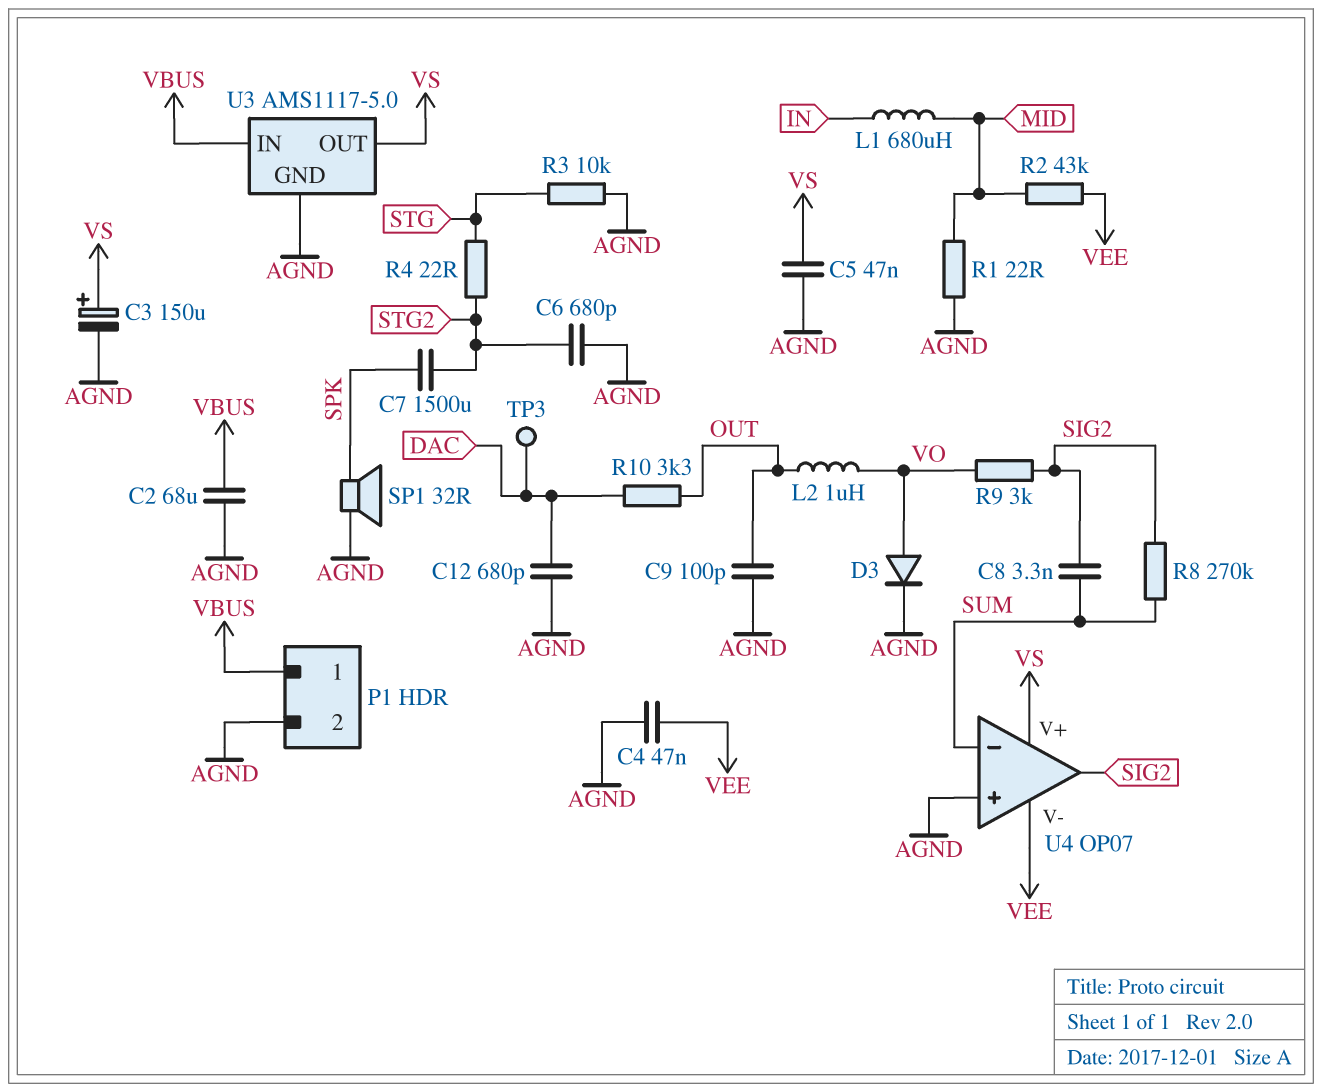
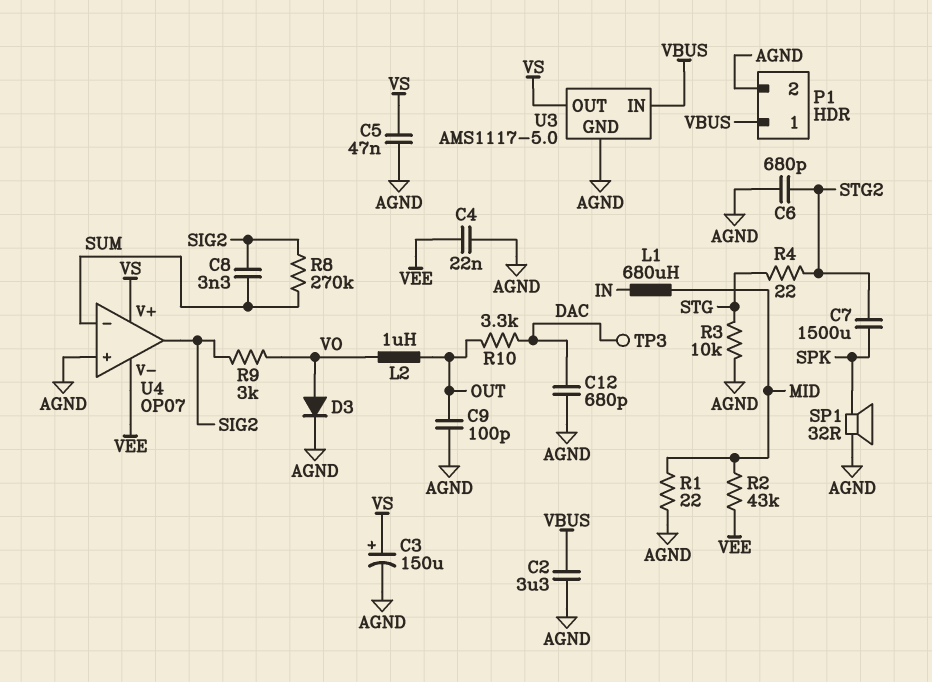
C2: 68uF (AGND, VBUS) -> 3.3uF (AGND, VBUS)
C4: 47nF (AGND, VEE) -> 22nF (AGND, VEE)

